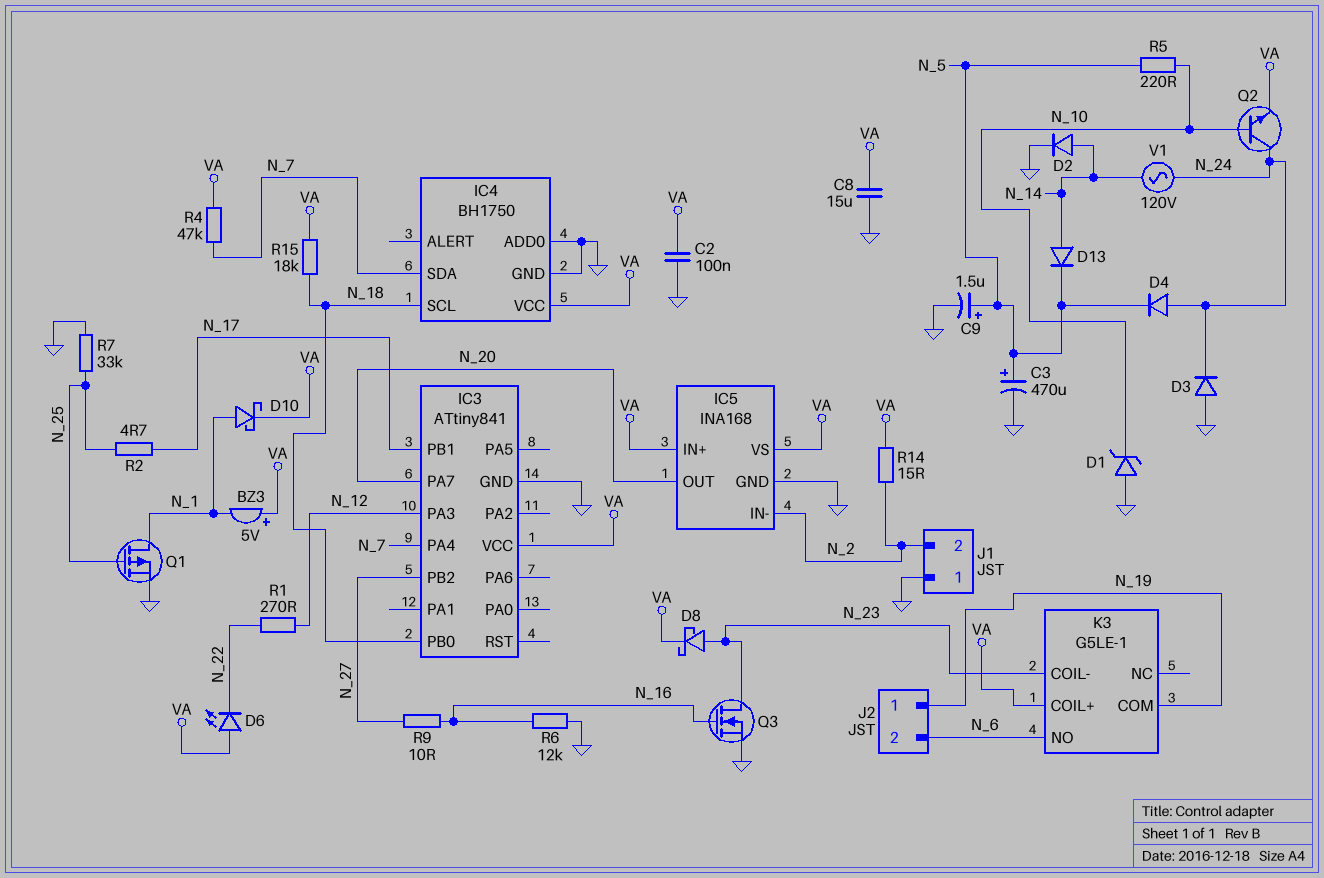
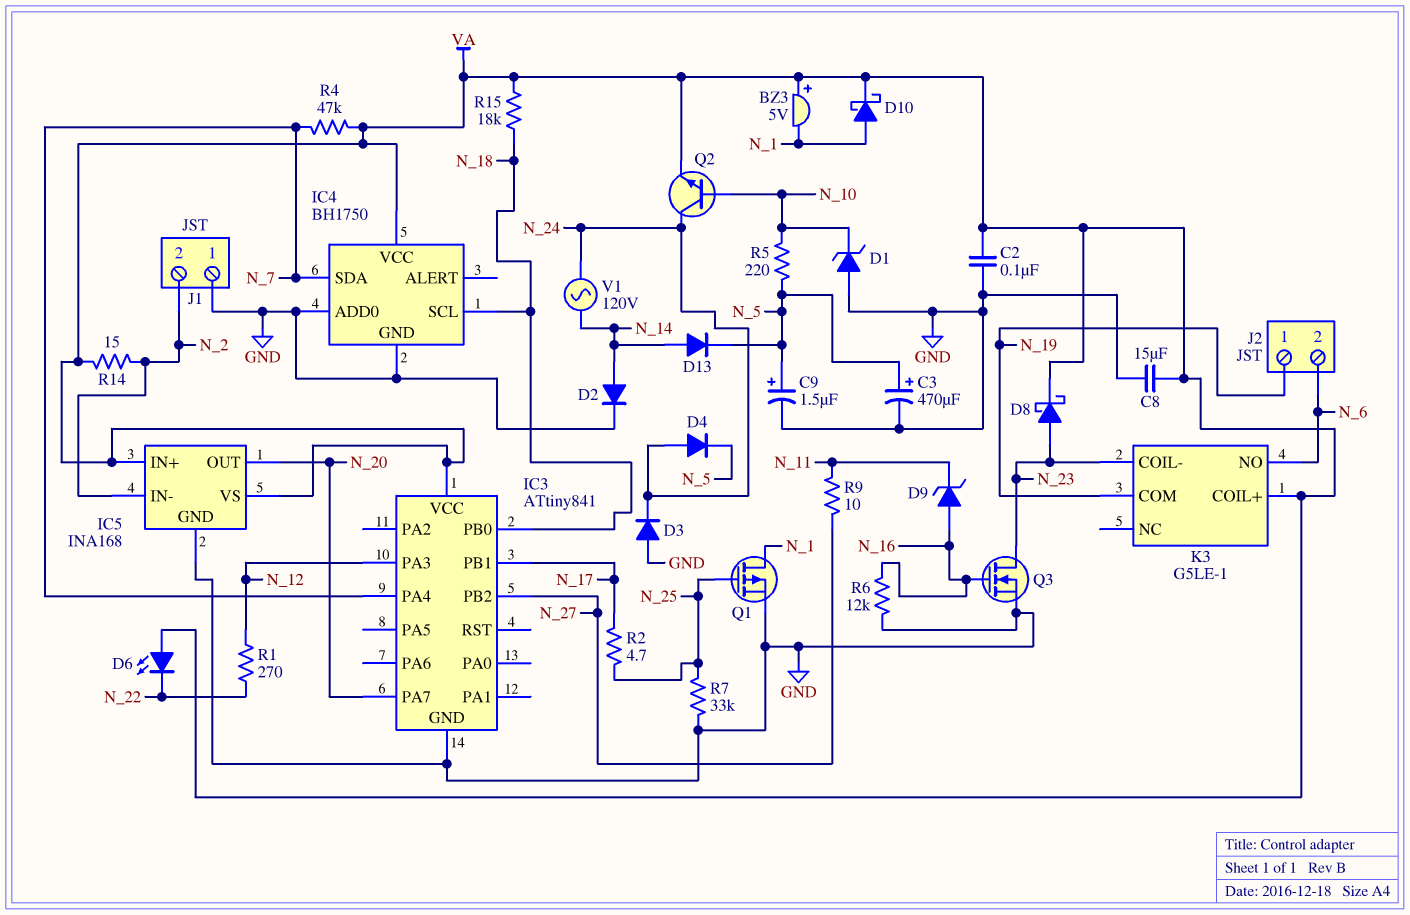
D9: none -> zener (A N_16, K N_11)
R9: 10 (N_16, N_27) -> 10 (N_11, N_27)

